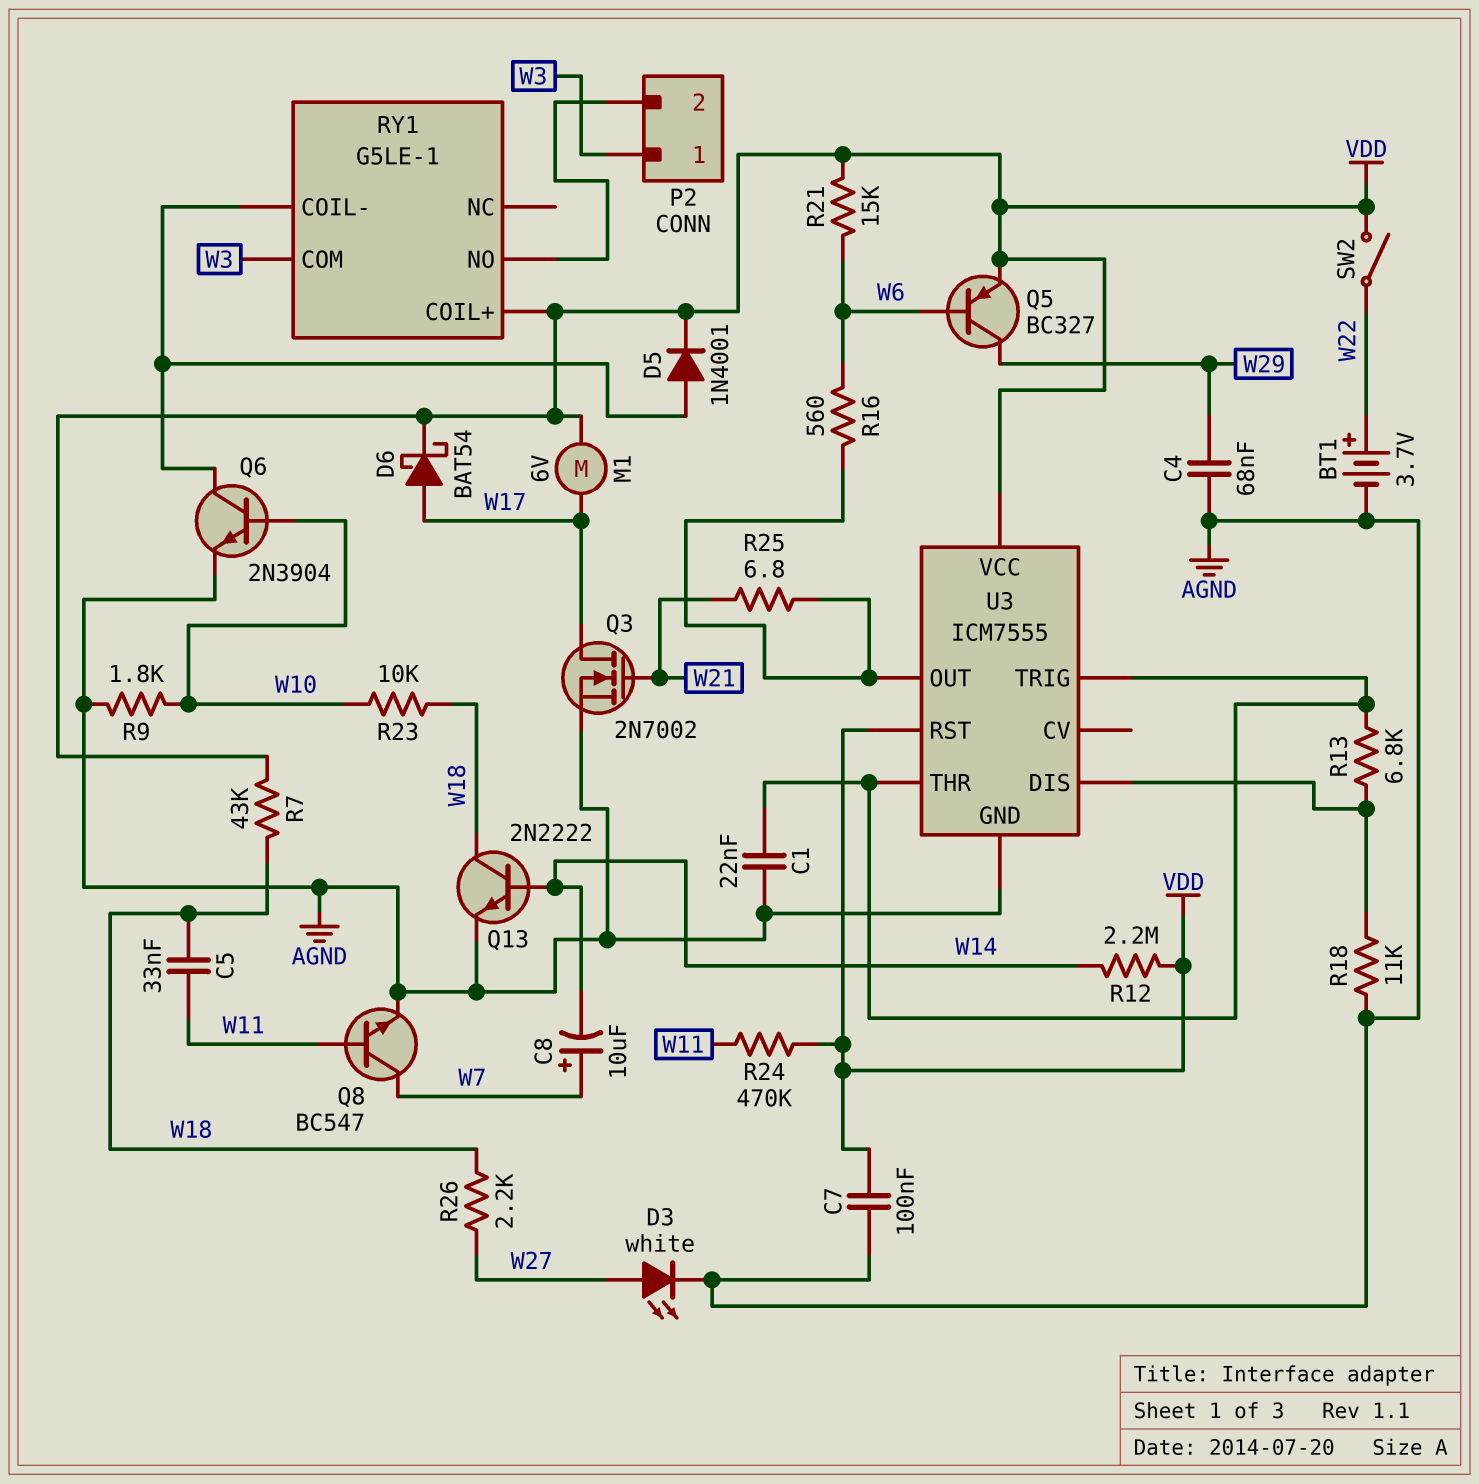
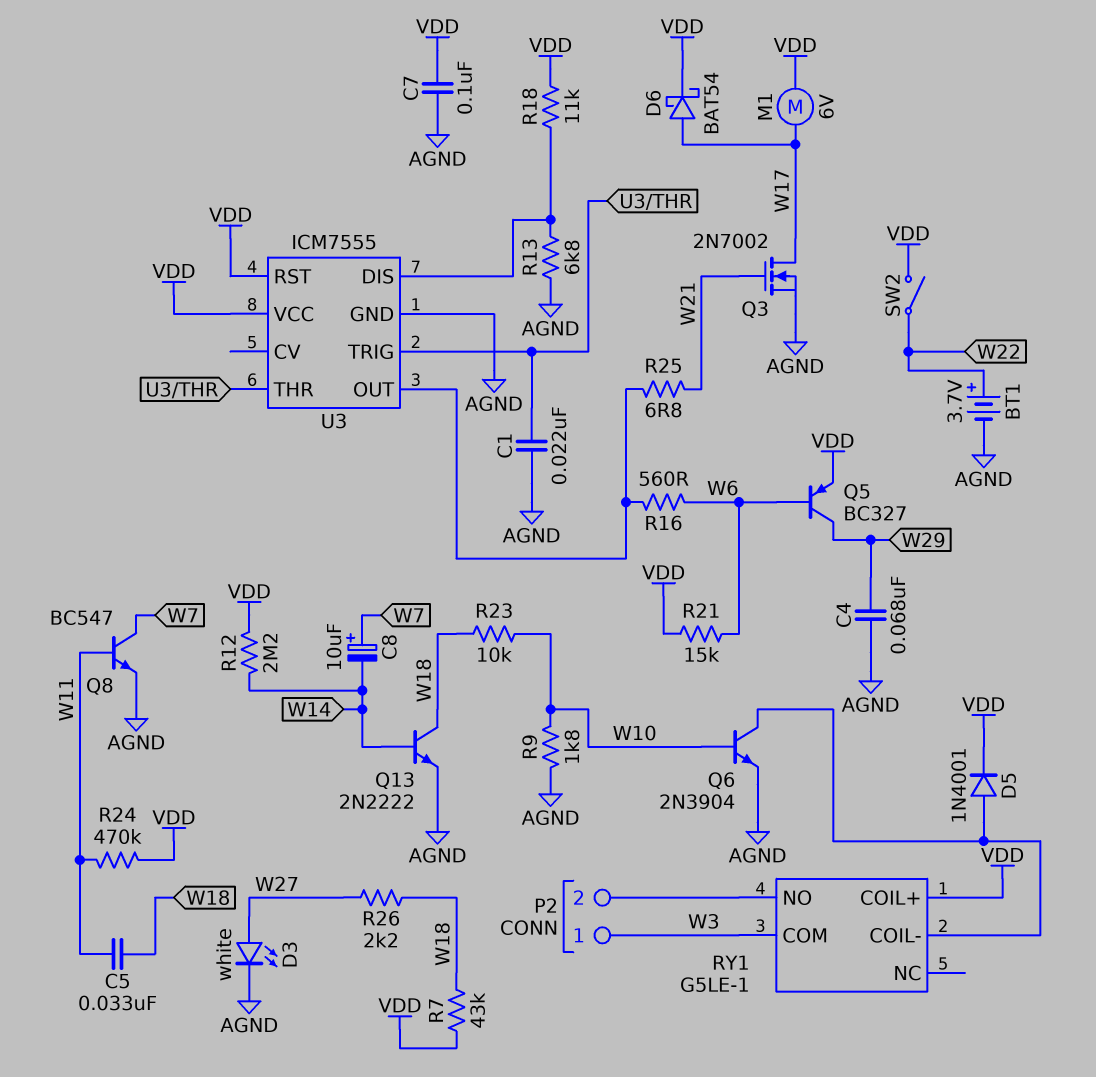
R13: 6.8k (U3/DIS, U3/THR) -> 6.8k (AGND, U3/DIS)
R18: 11k (AGND, U3/DIS) -> 11k (U3/DIS, VDD)

